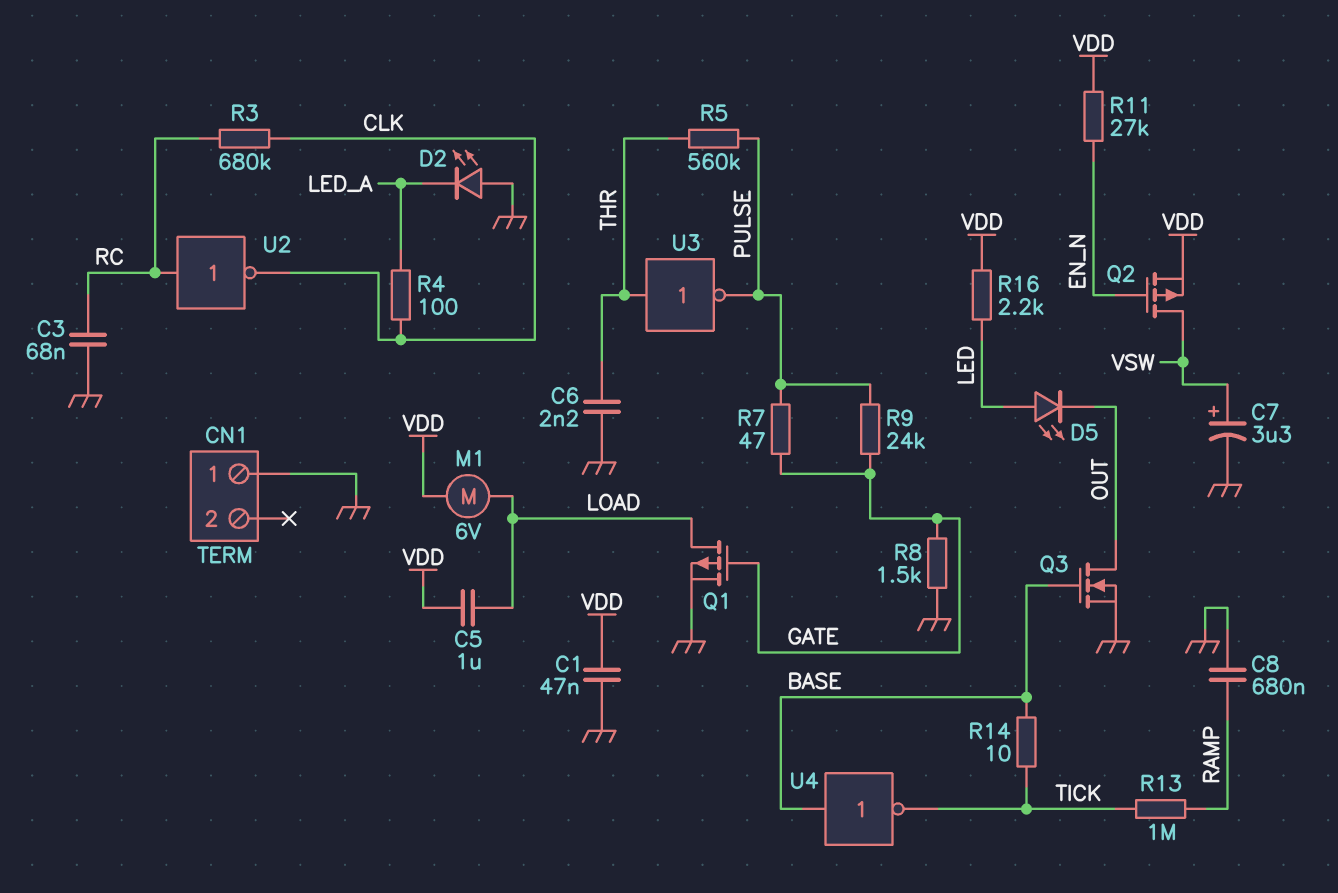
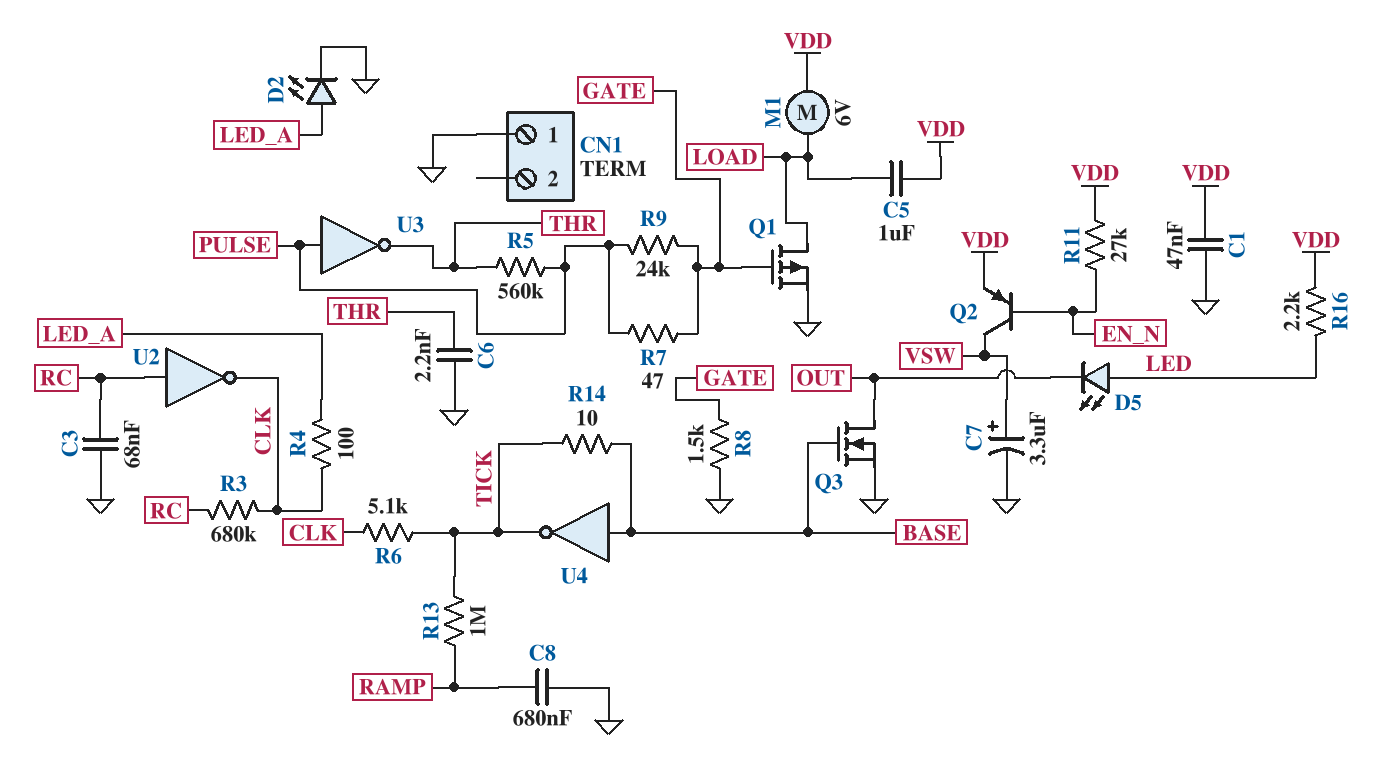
D2: LED (A GND, K LED_A) -> LED (A LED_A, K GND)
Q2: PMOS (G EN_N, D VSW, S VDD) -> PNP (B EN_N, C VSW, E VDD)
R6: none -> 5.1k (CLK, TICK)
U3: NOT (in THR, out PULSE) -> NOT (in PULSE, out THR)

